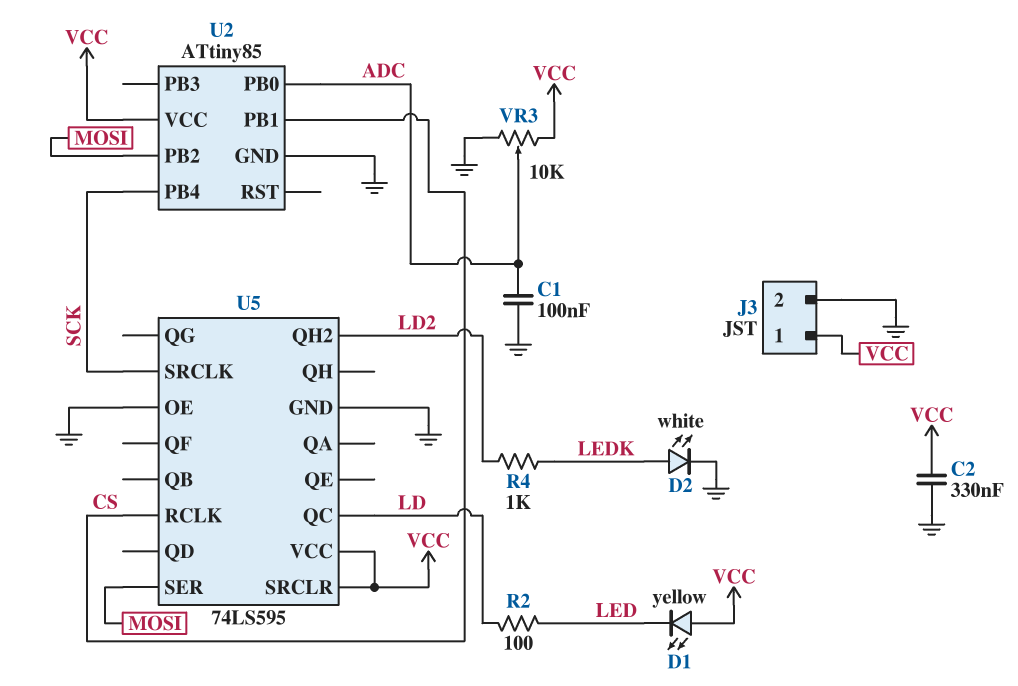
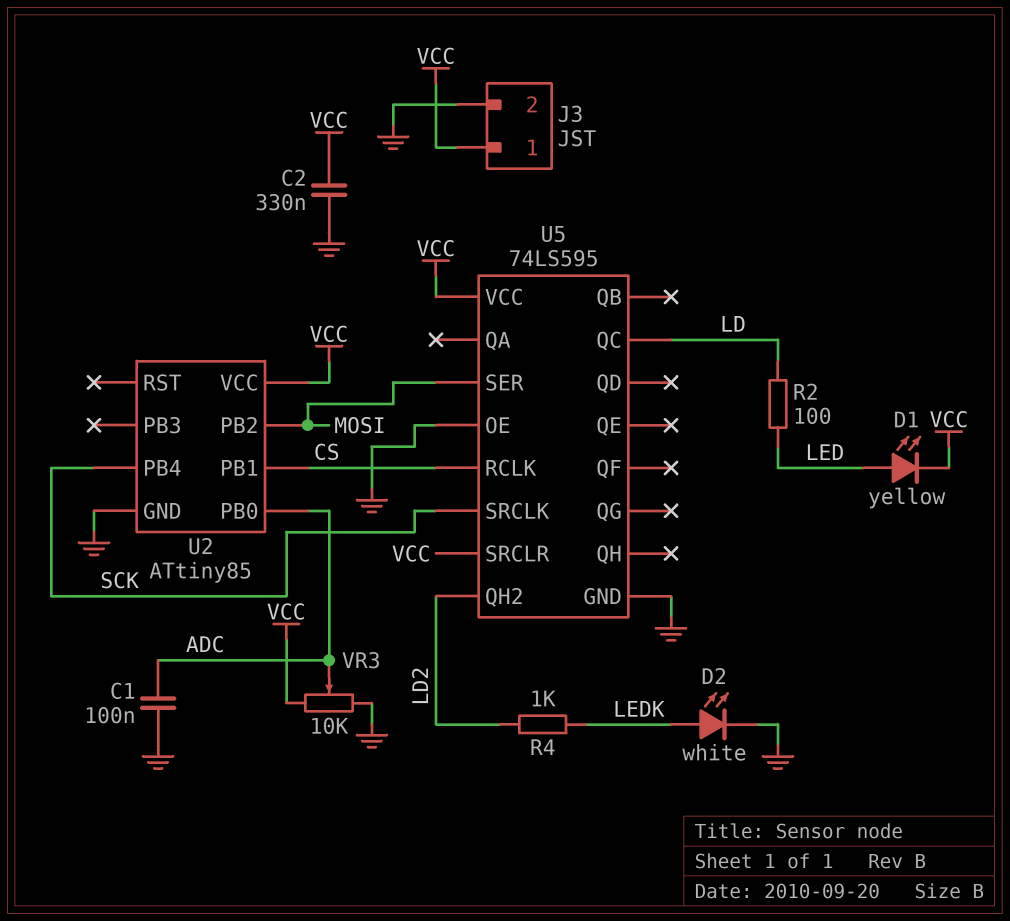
D1: LED yellow (A VCC, K LED) -> LED yellow (A LED, K VCC)

